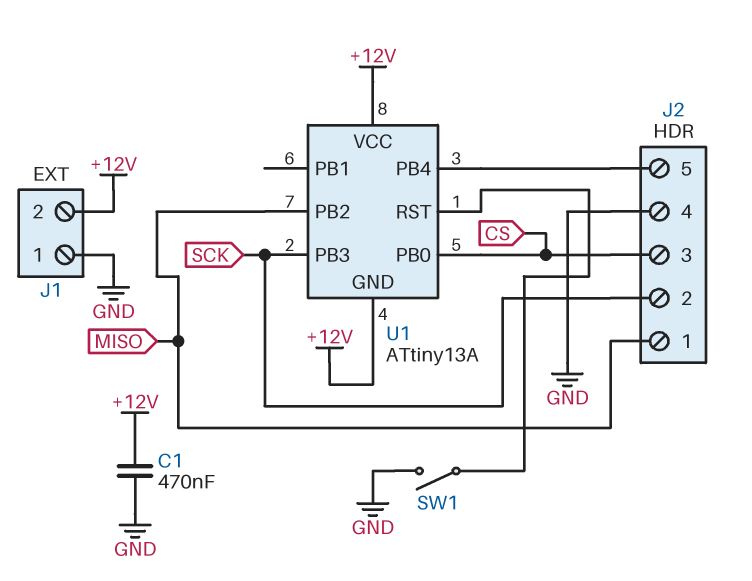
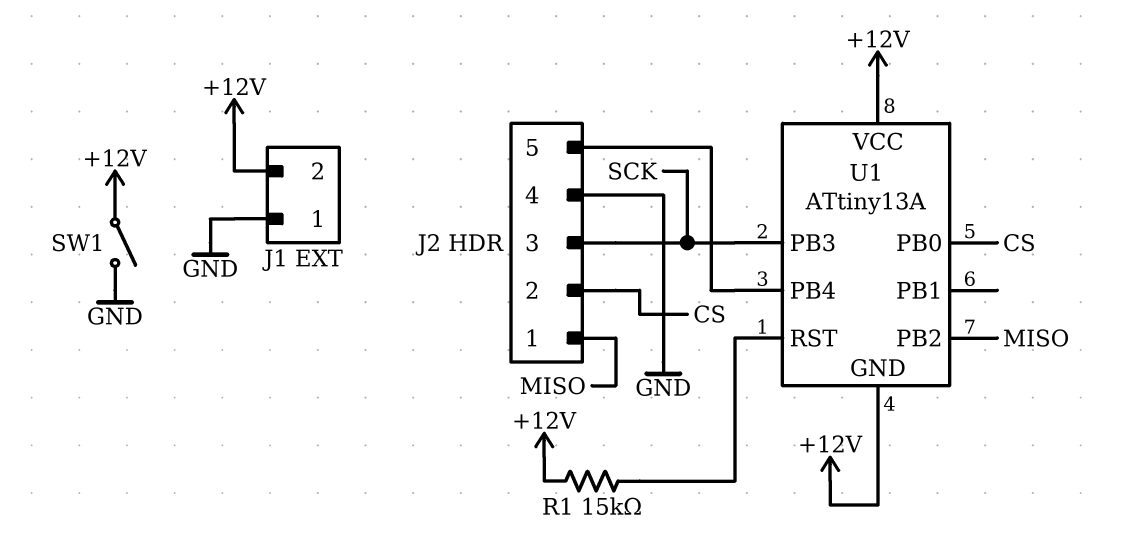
C1: 470nF (+12V, GND) -> none
J2 pin 2: SCK -> CS
J2 pin 3: CS -> SCK
R1: none -> 15k (+12V, U1/RST)
SW1: switch (GND, U1/RST) -> switch (+12V, GND)

